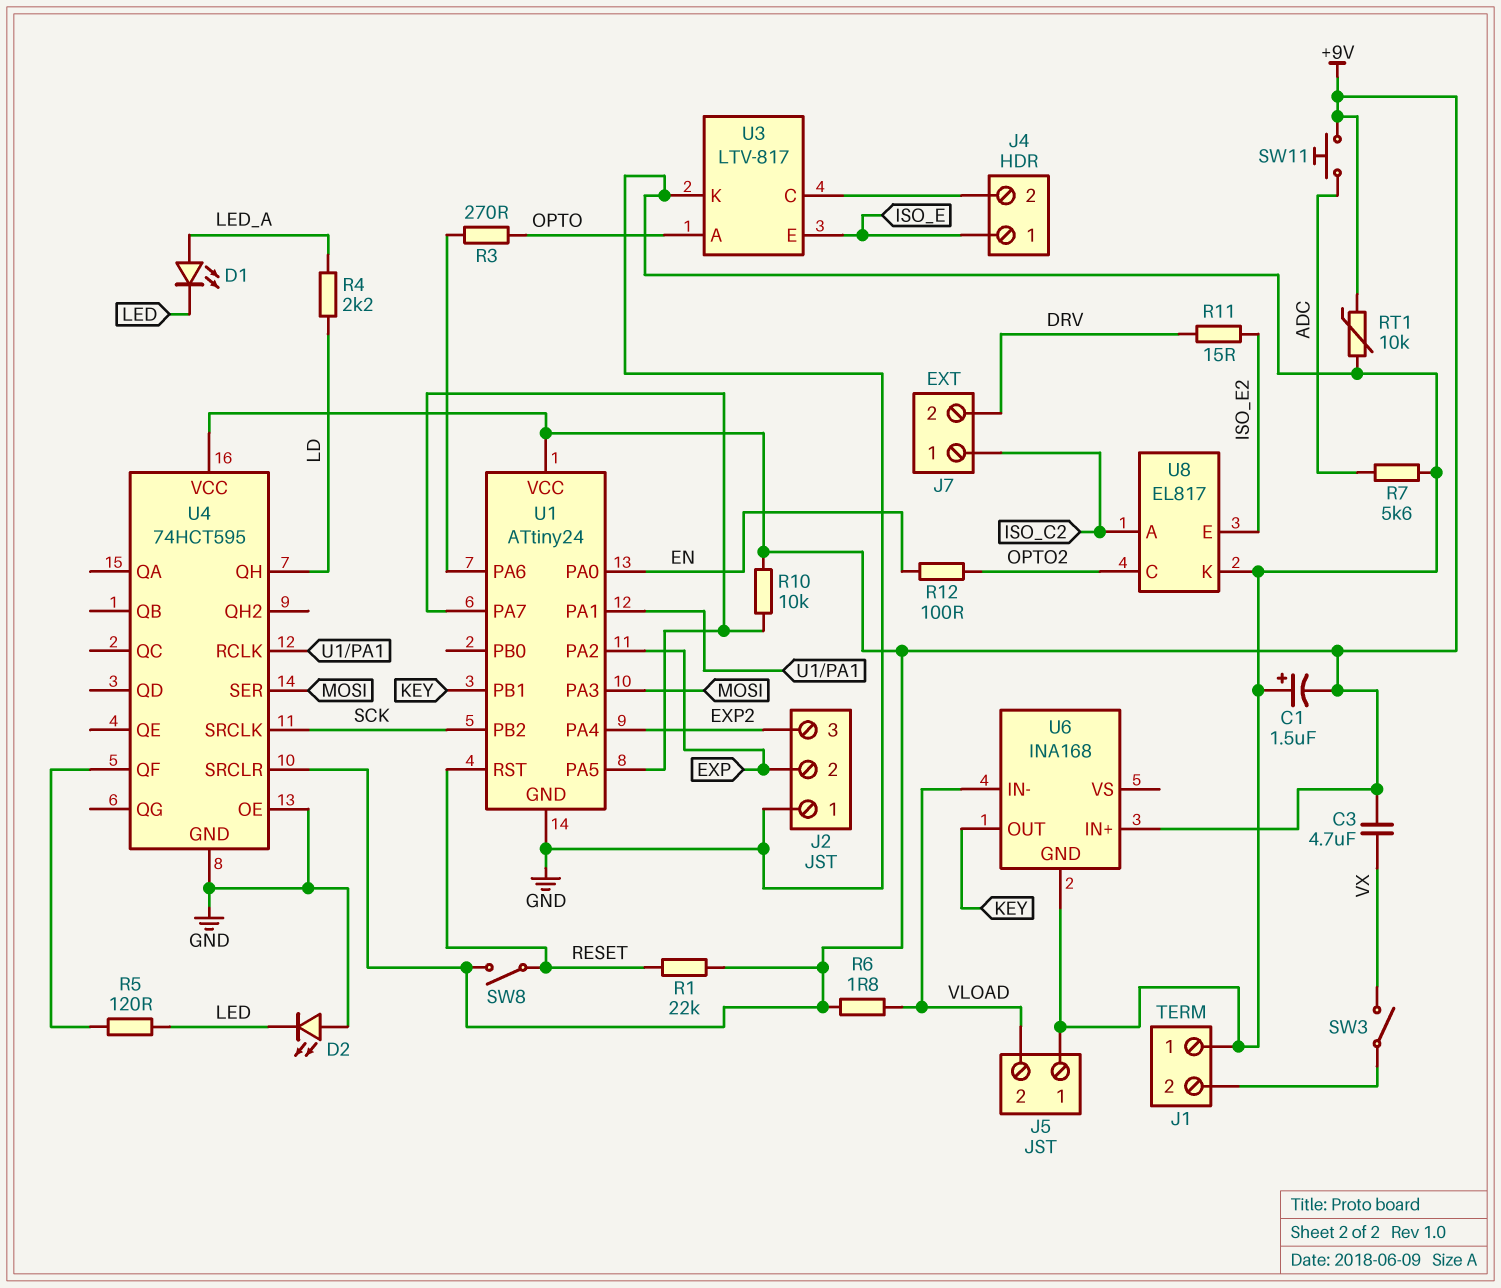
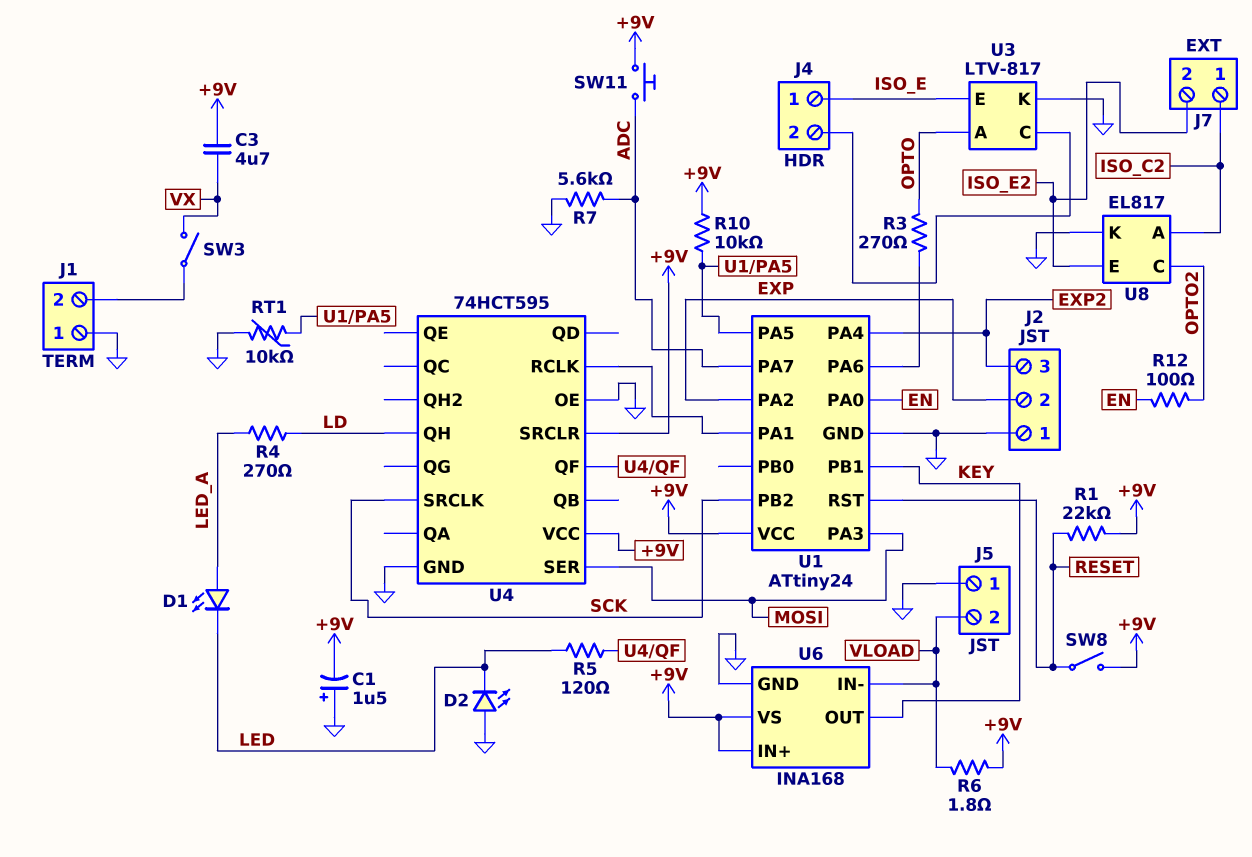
J7 pin 2: DRV -> ISO_E2
R4: 2.2k (LD, LED_A) -> 270 (LD, LED_A)
R11: 15 (DRV, ISO_E2) -> none
RT1: 10k (+9V, GND) -> 10k (GND, U1/PA5)
U1 pin PA7: U1/PA5 -> ADC
U6 pin VS: none -> +9V

